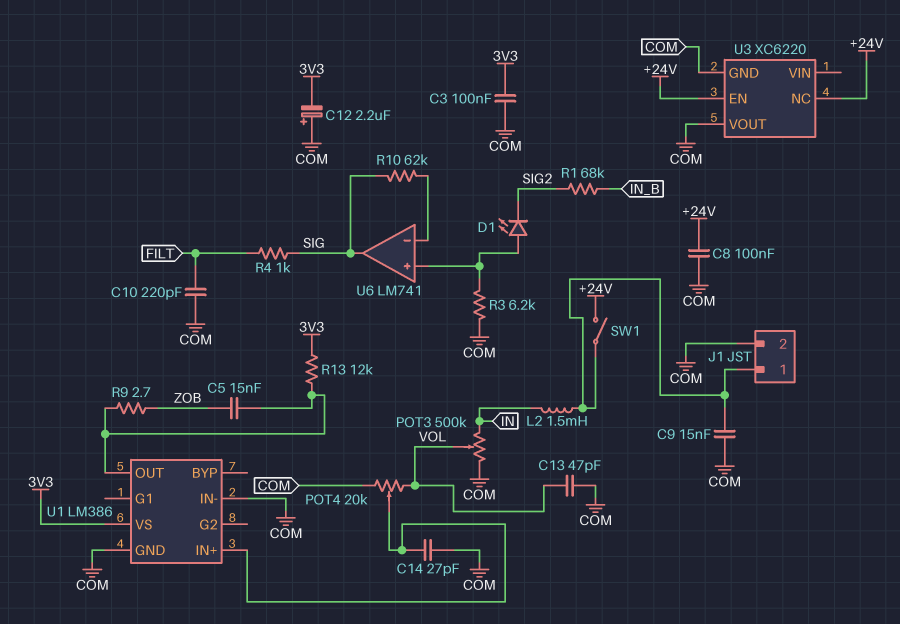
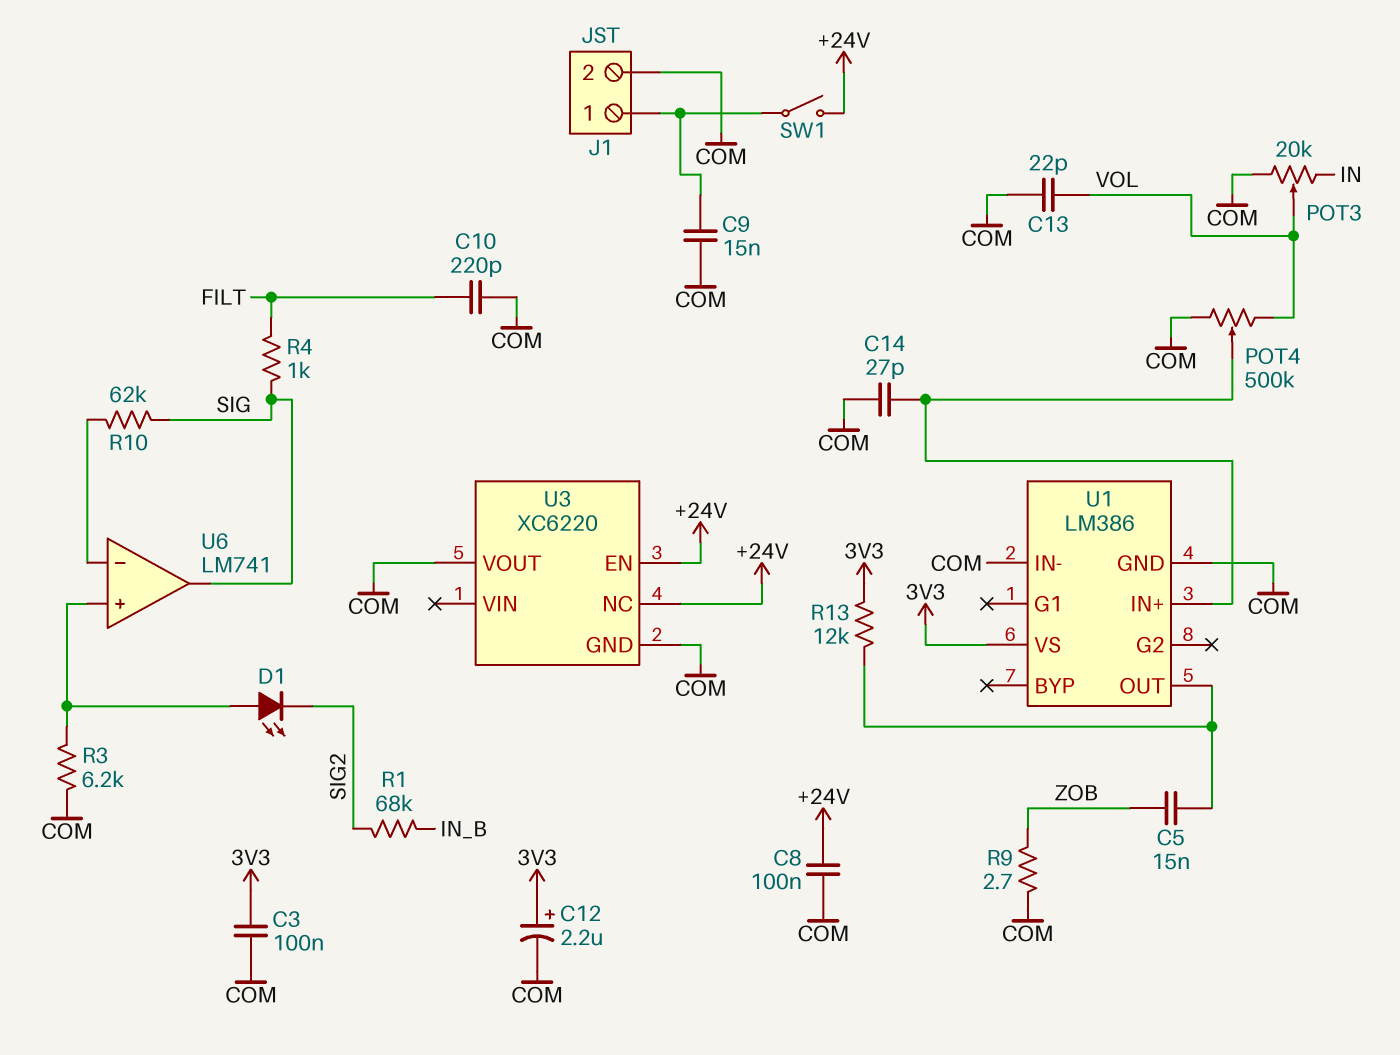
C12: 2.2uF (plus COM, minus 3V3) -> 2.2uF (plus 3V3, minus COM)
C13: 47pF (COM, VOL) -> 22pF (COM, VOL)
L2: 1.5mH (IN, J1/1) -> none
POT3: 500k (COM, IN, wiper VOL) -> 20k (COM, IN, wiper VOL)
POT4: 20k (COM, VOL, wiper U1/IN+) -> 500k (COM, VOL, wiper U1/IN+)
R9: 2.7 (U1/OUT, ZOB) -> 2.7 (COM, ZOB)

